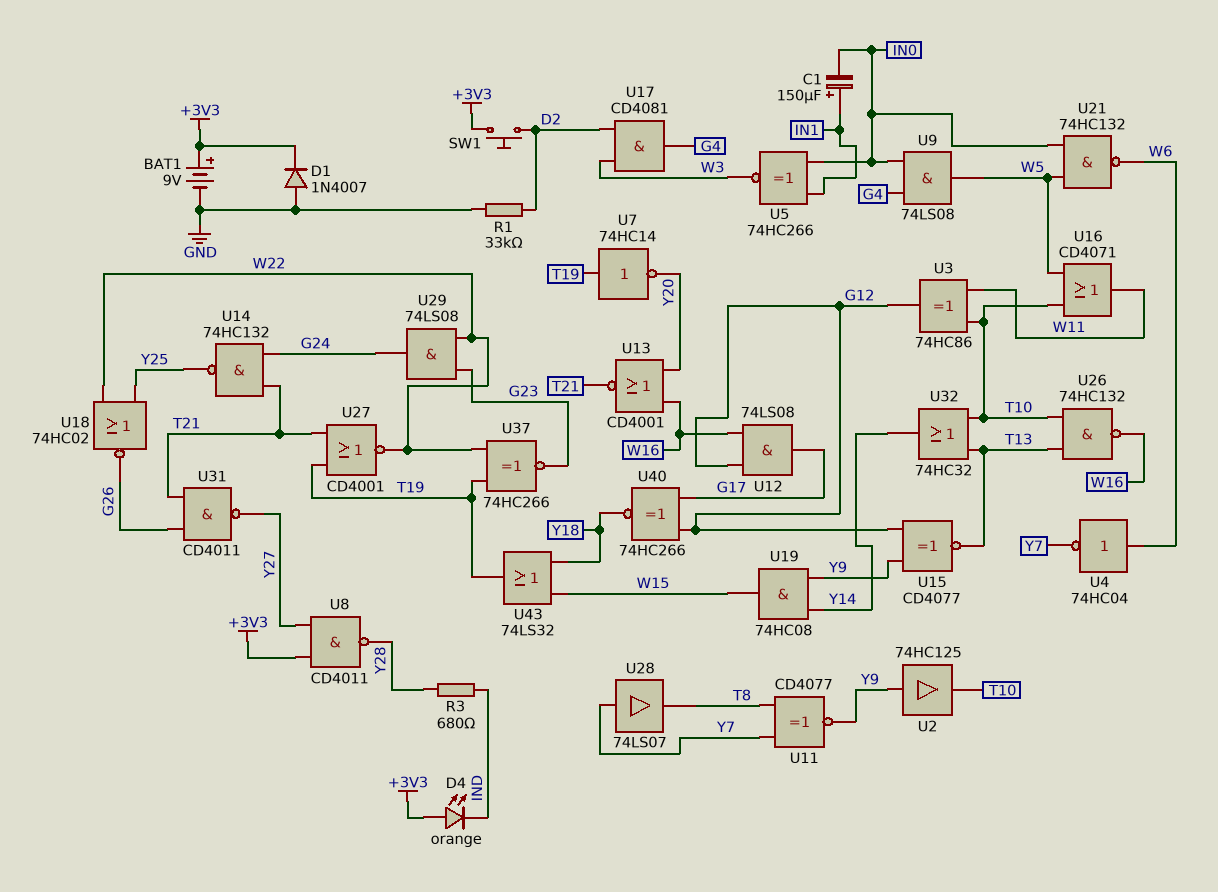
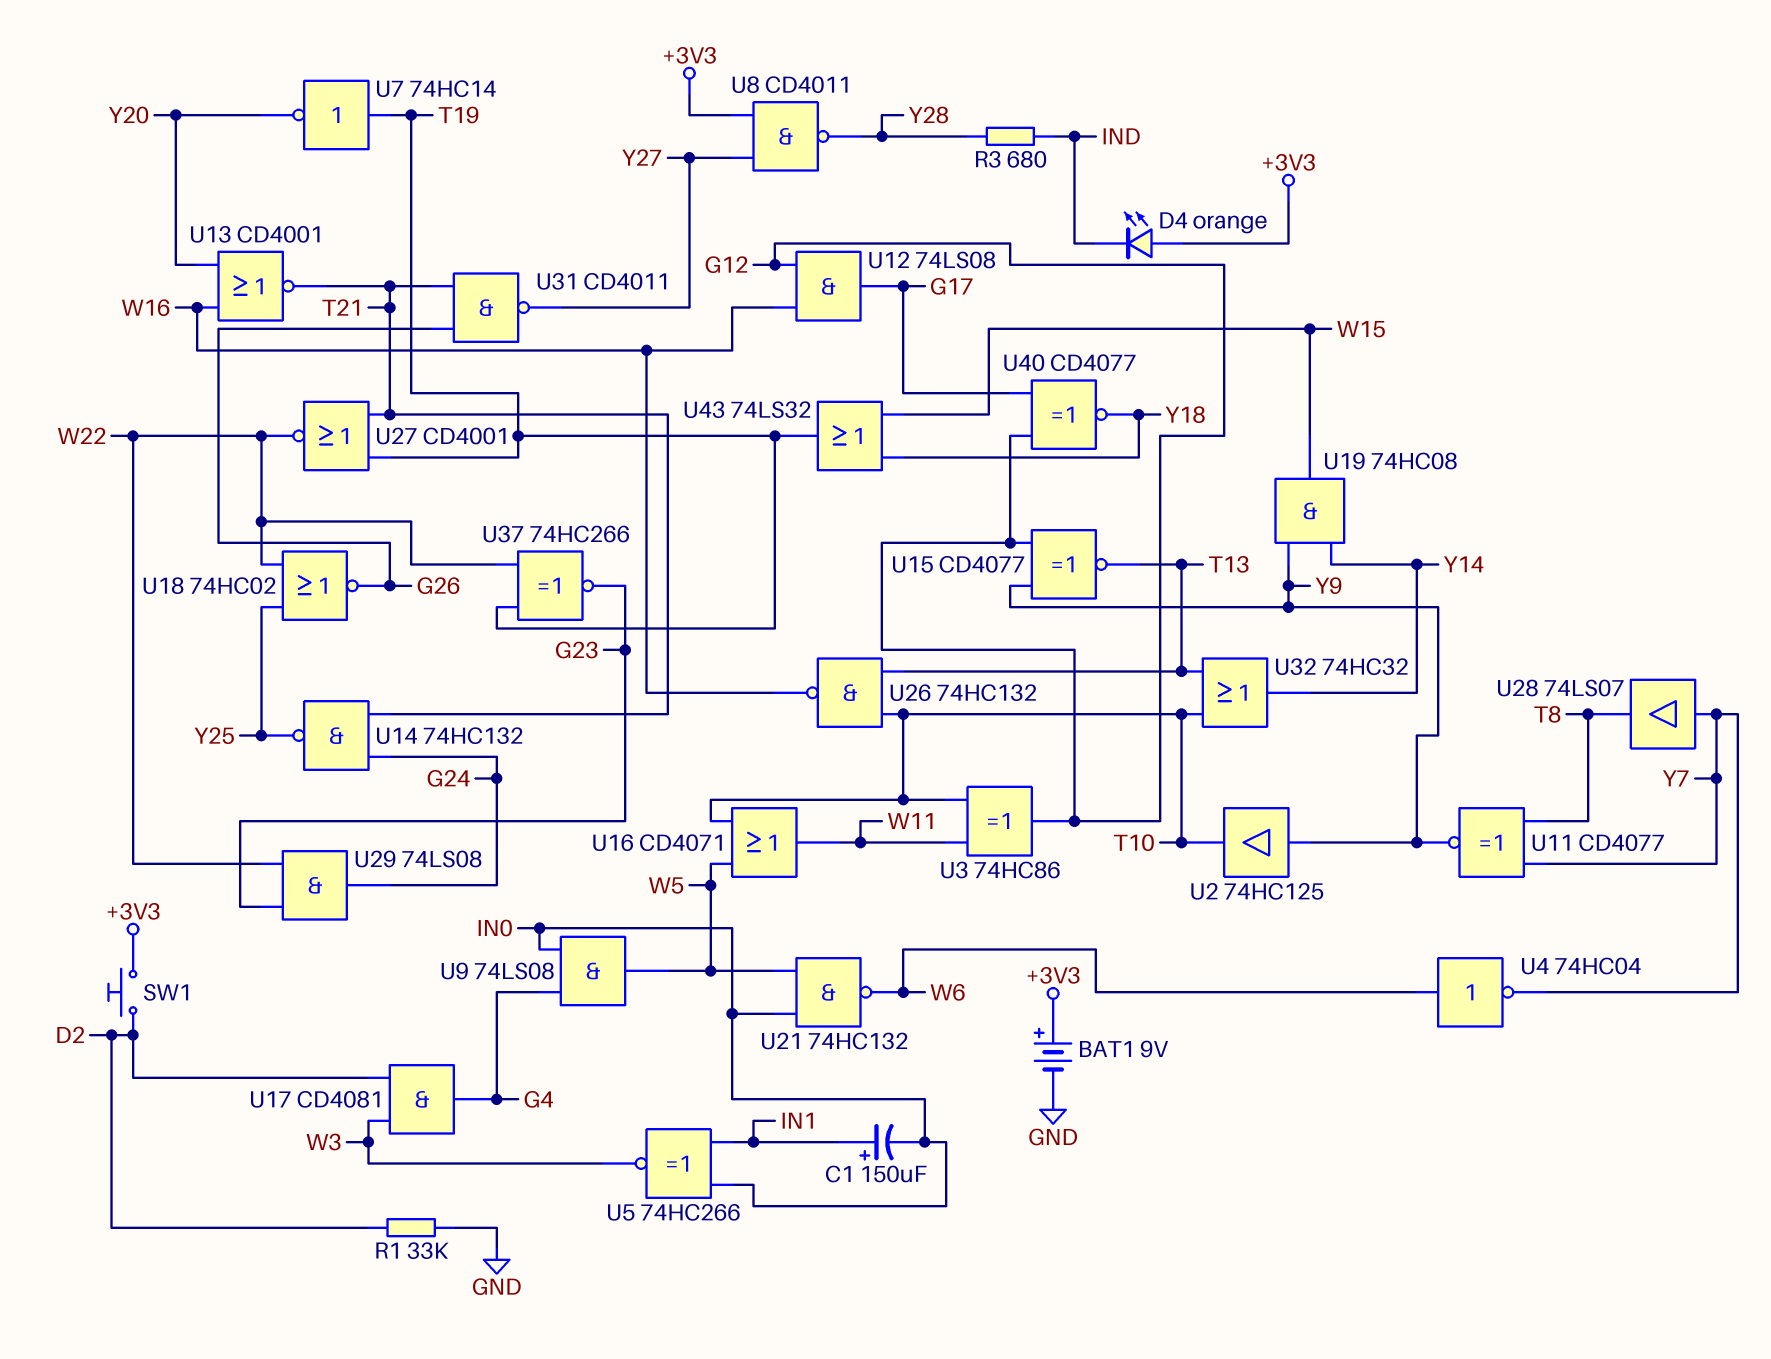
D1: diode 1N4007 (A GND, K +3V3) -> none
U40: XNOR 74HC266 (in G12, in G17, out Y18) -> XNOR CD4077 (in G12, in G17, out Y18)

